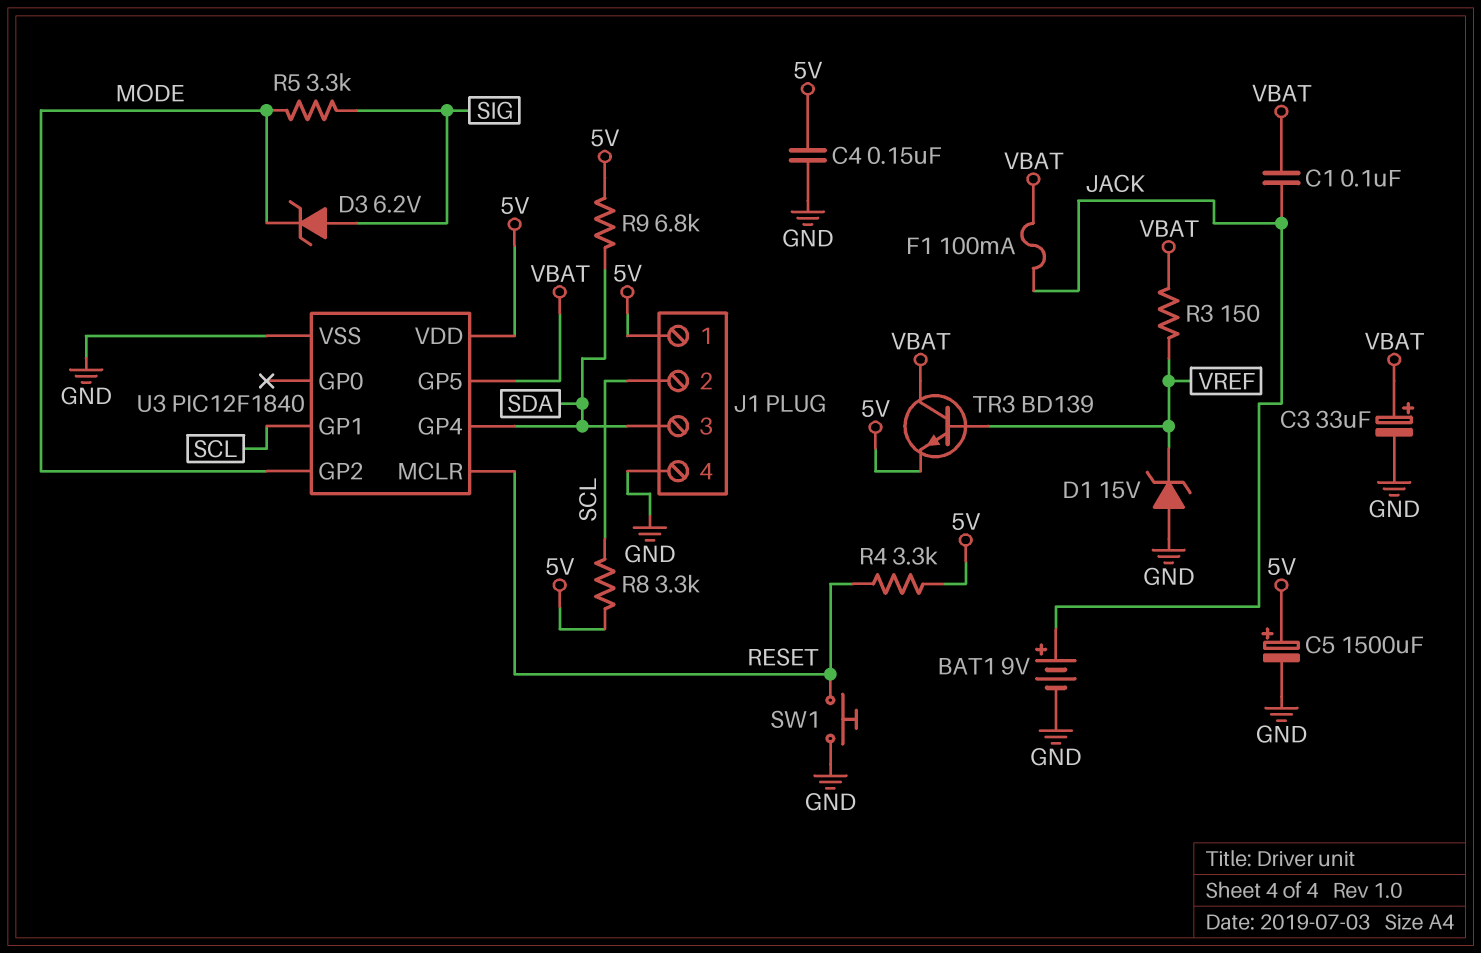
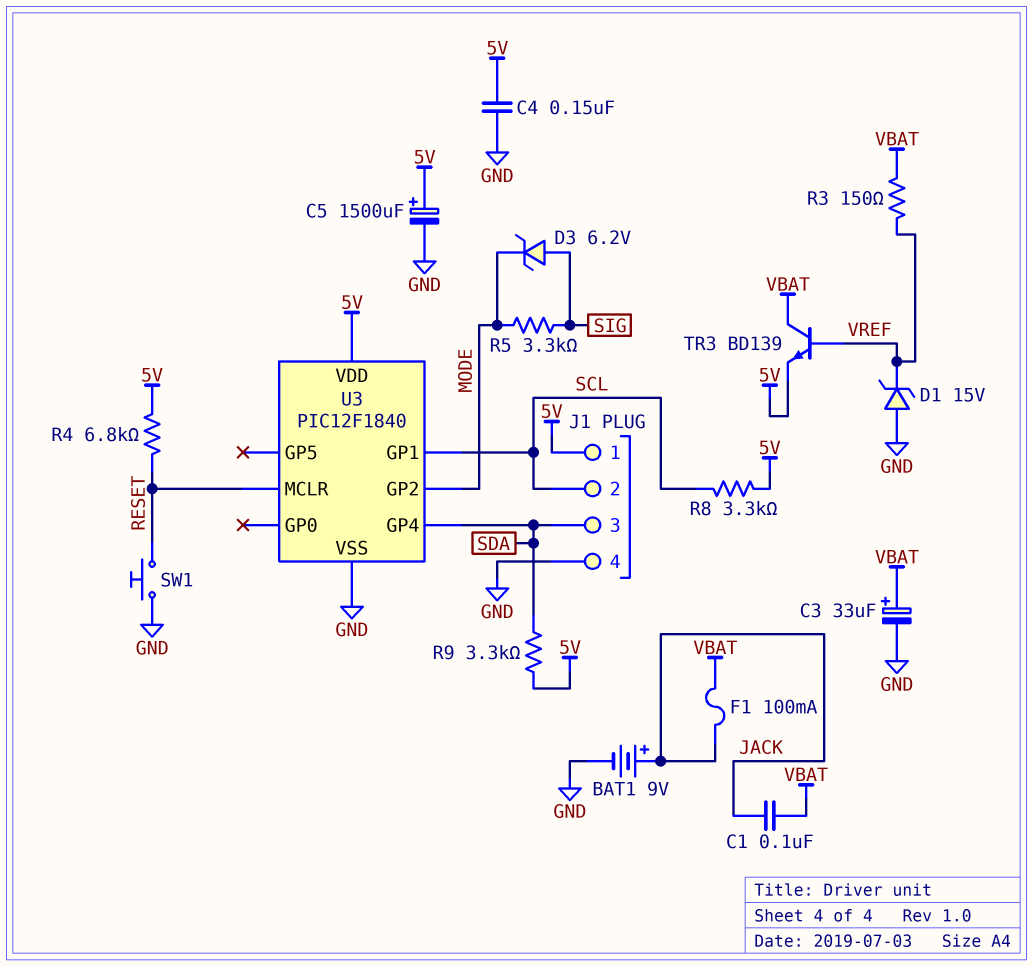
R4: 3.3k (5V, RESET) -> 6.8k (5V, RESET)
R9: 6.8k (5V, SDA) -> 3.3k (5V, SDA)
U3 pin GP5: VBAT -> none

